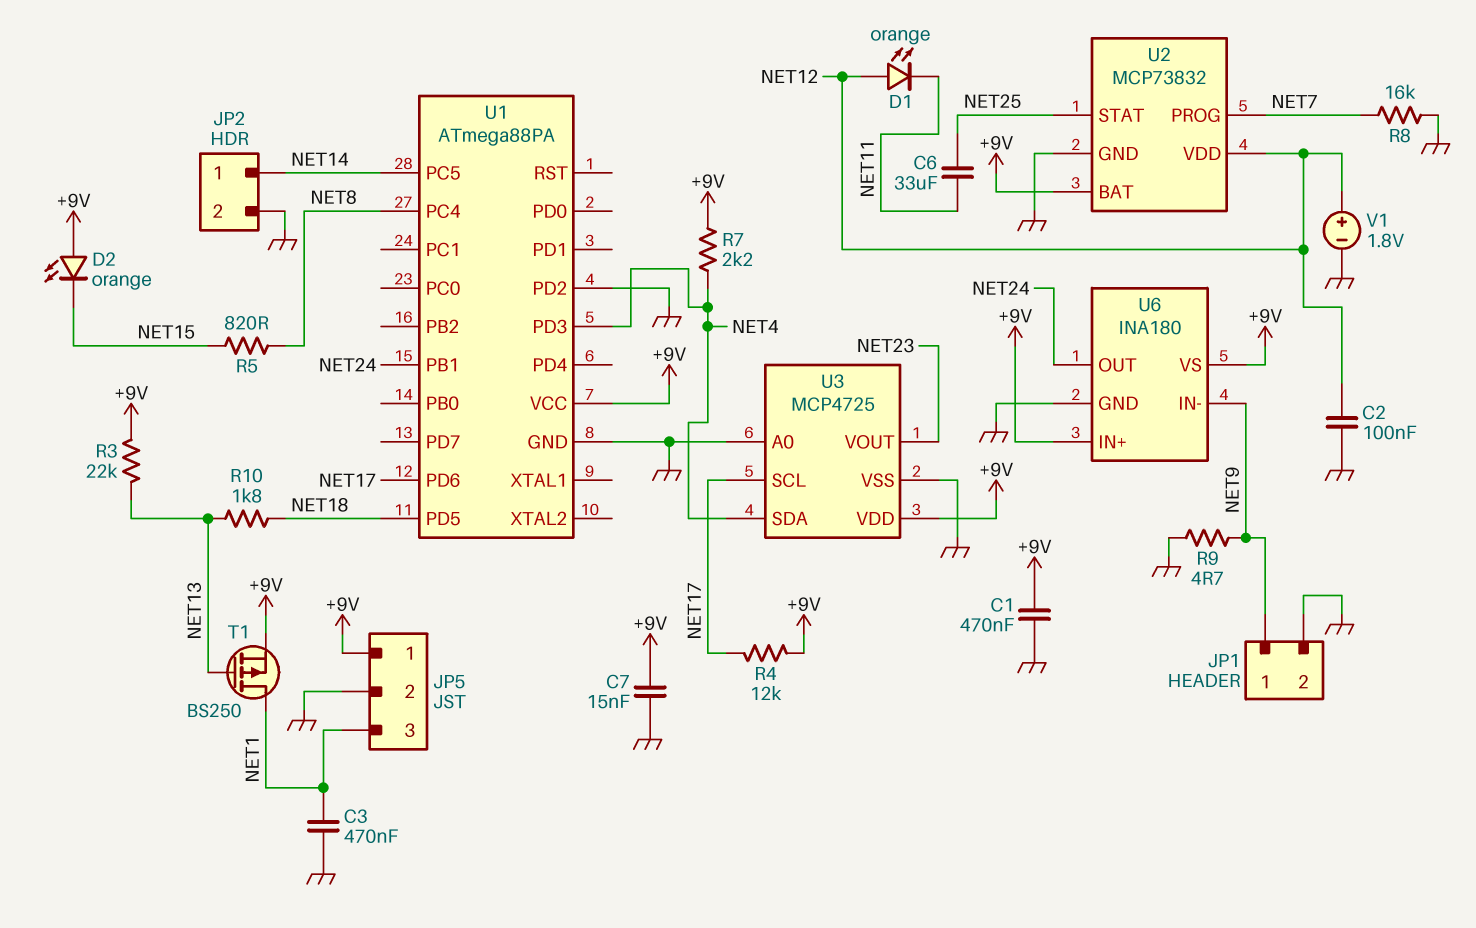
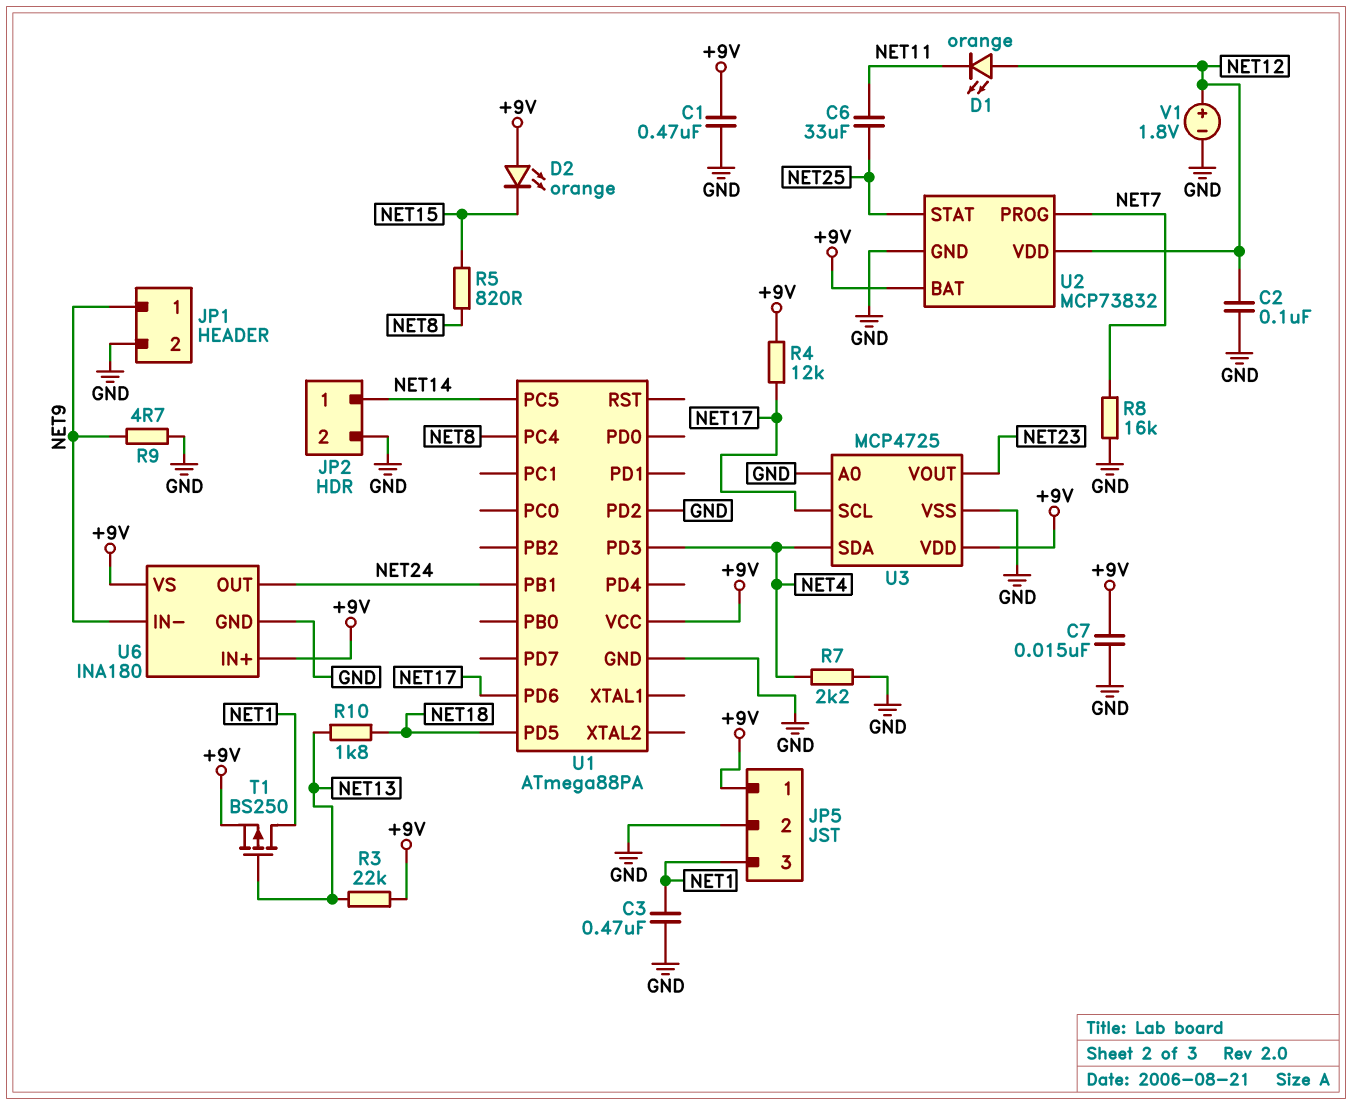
R7: 2.2k (+9V, NET4) -> 2.2k (GND, NET4)

